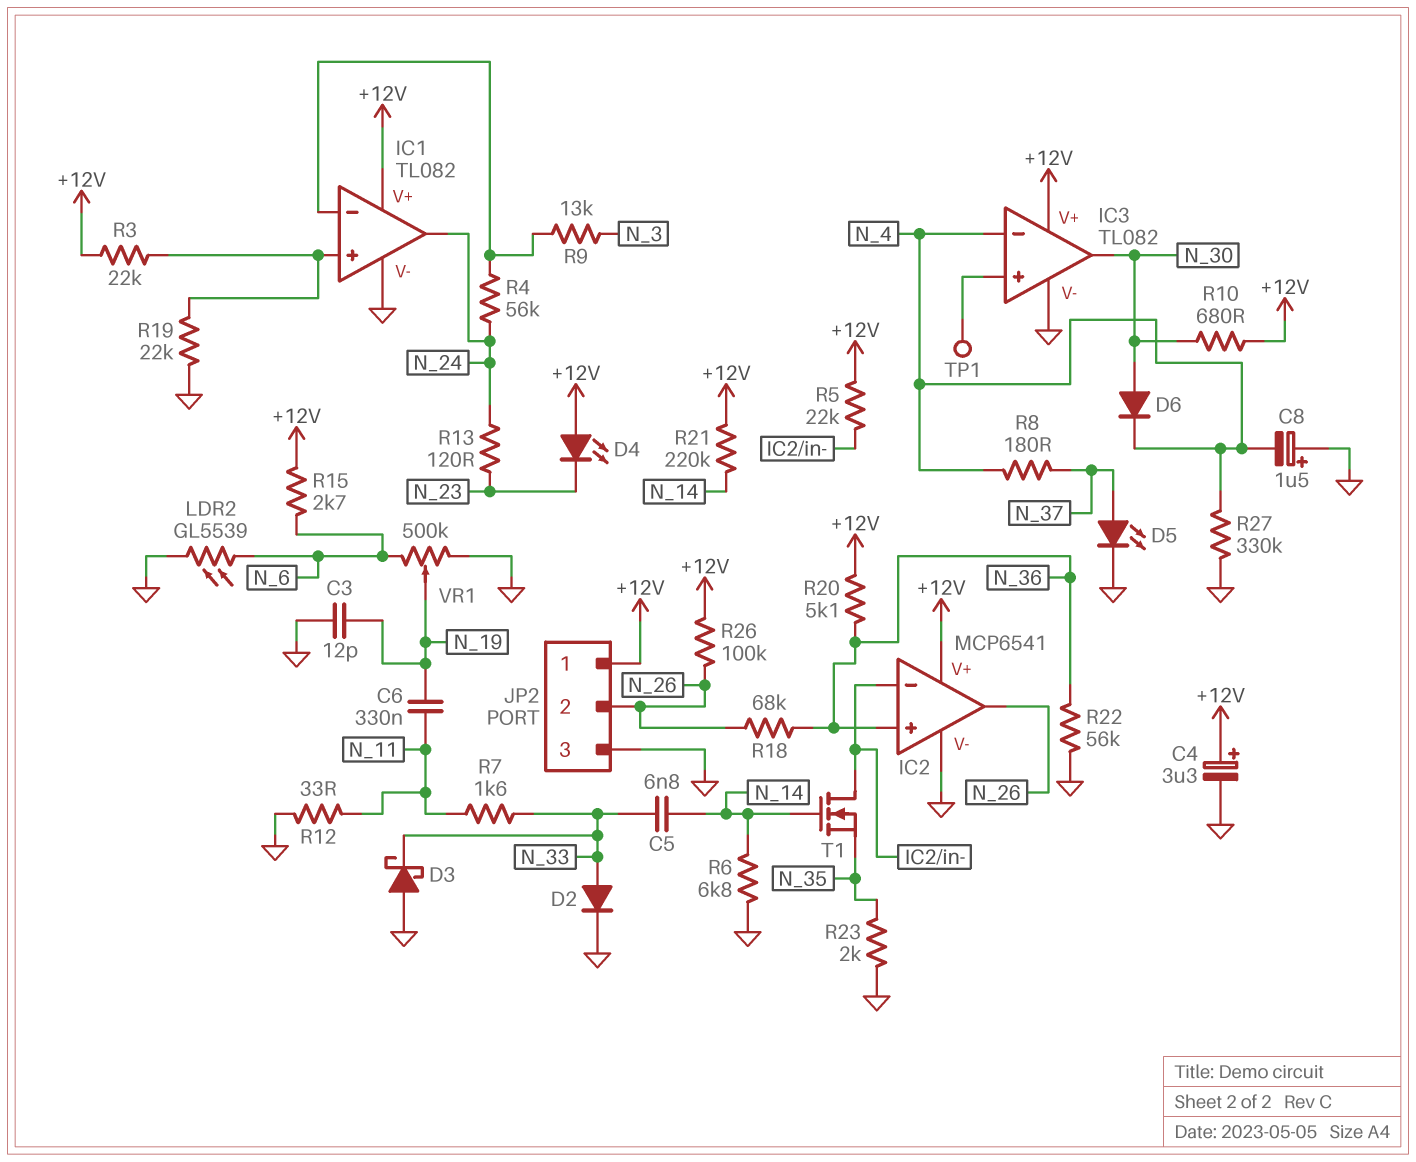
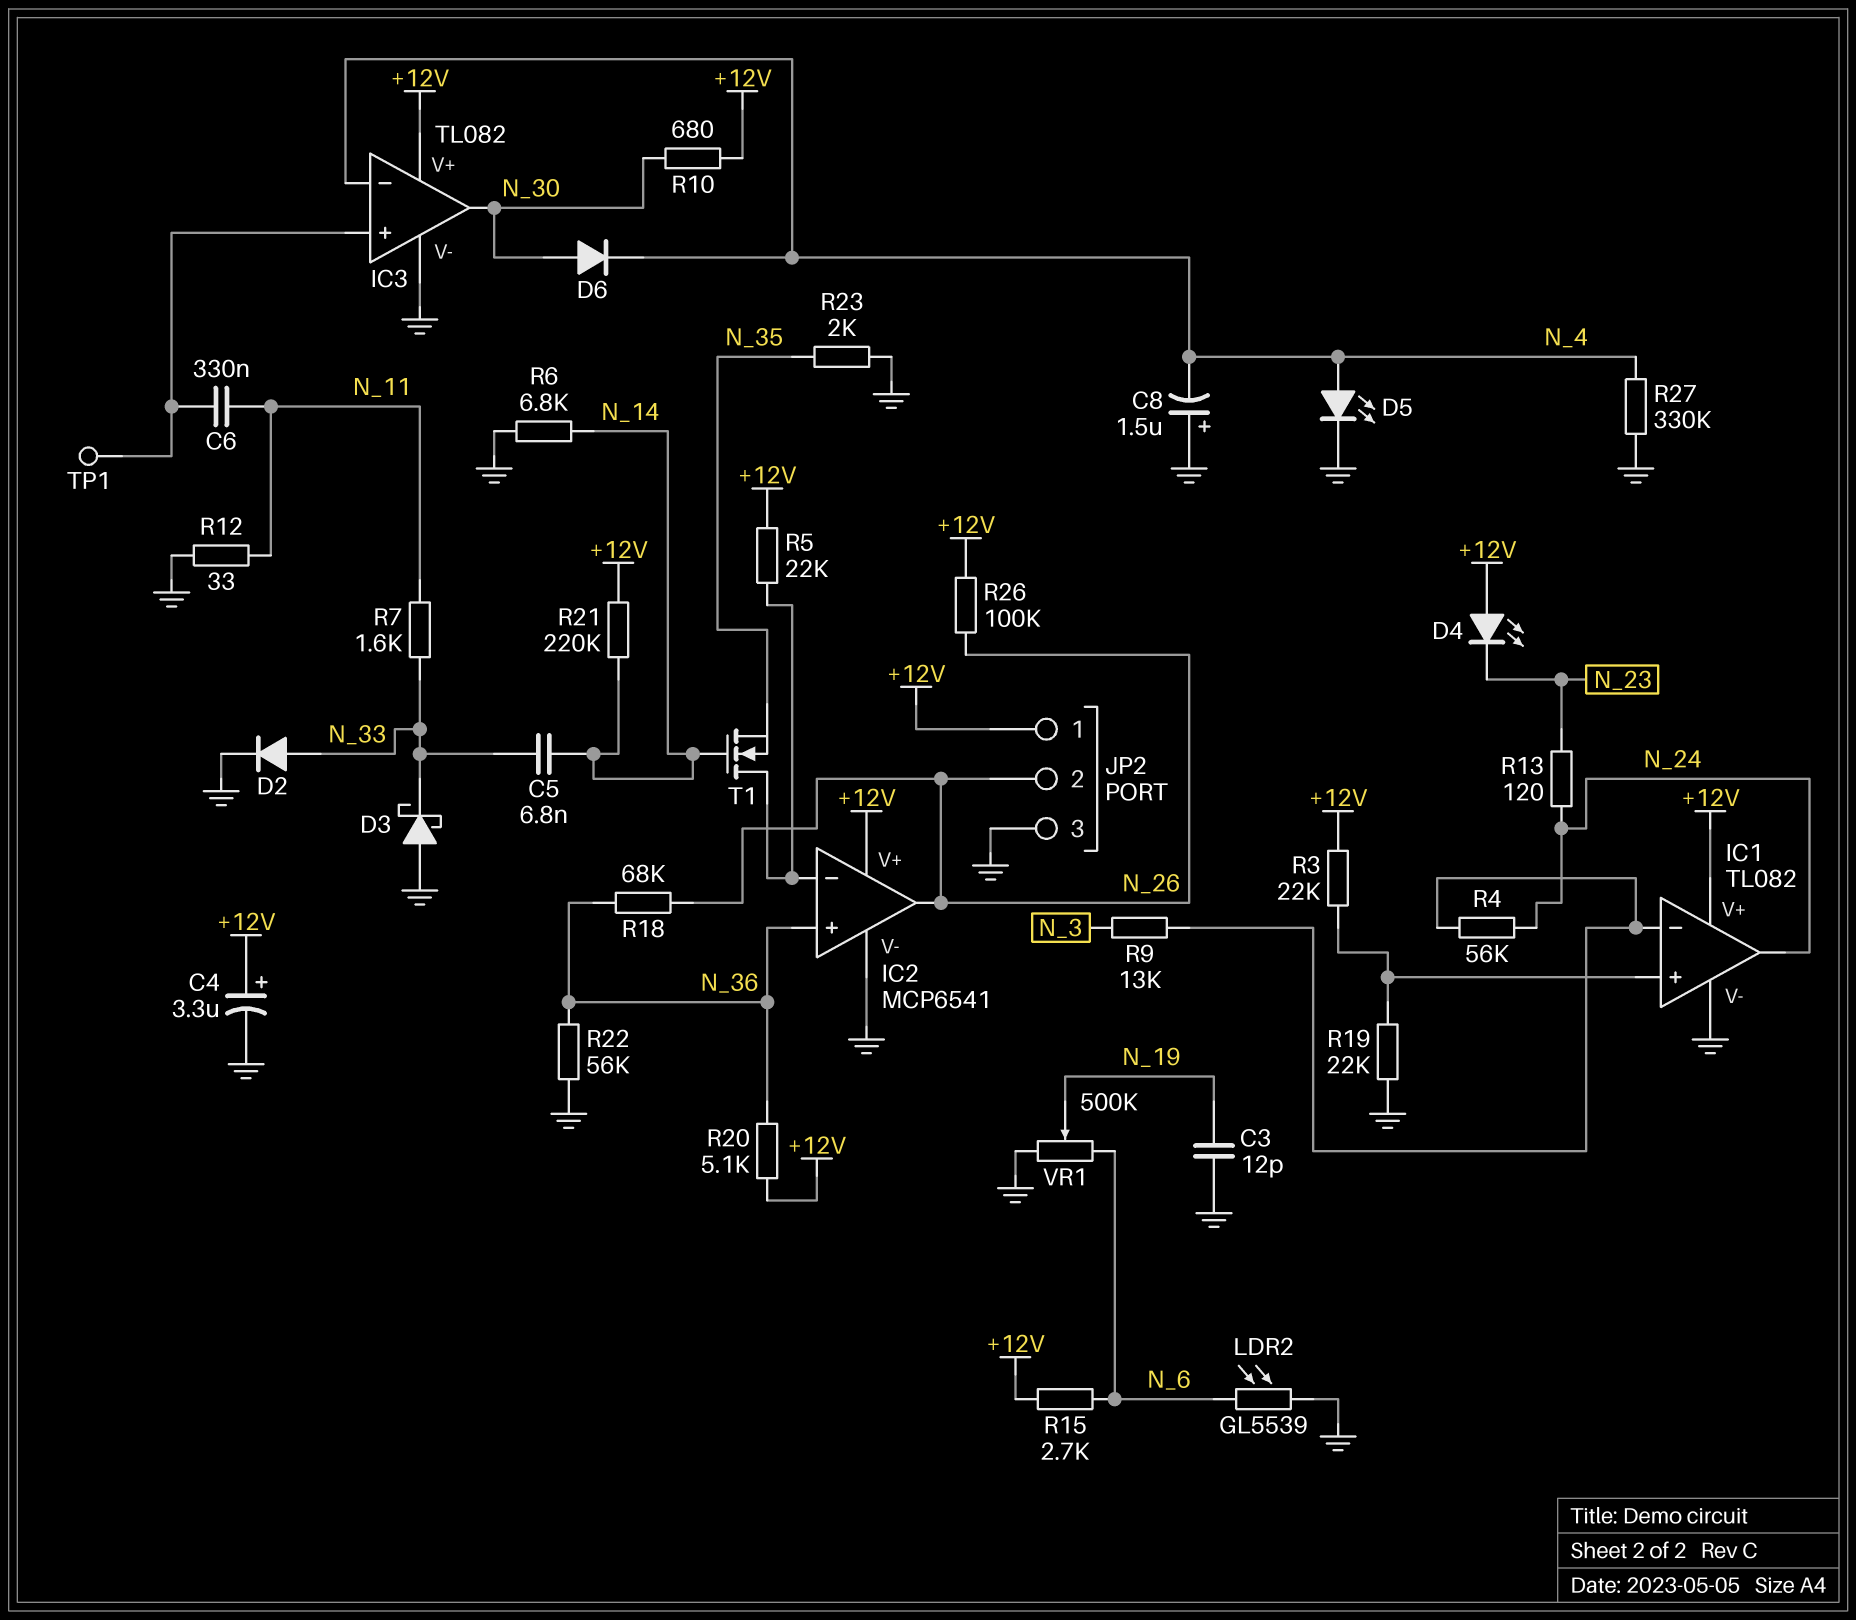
C6: 330nF (N_11, N_19) -> 330nF (IC3/in+, N_11)
D5: LED (A N_37, K GND) -> LED (A N_4, K GND)
R8: 180 (N_4, N_37) -> none

